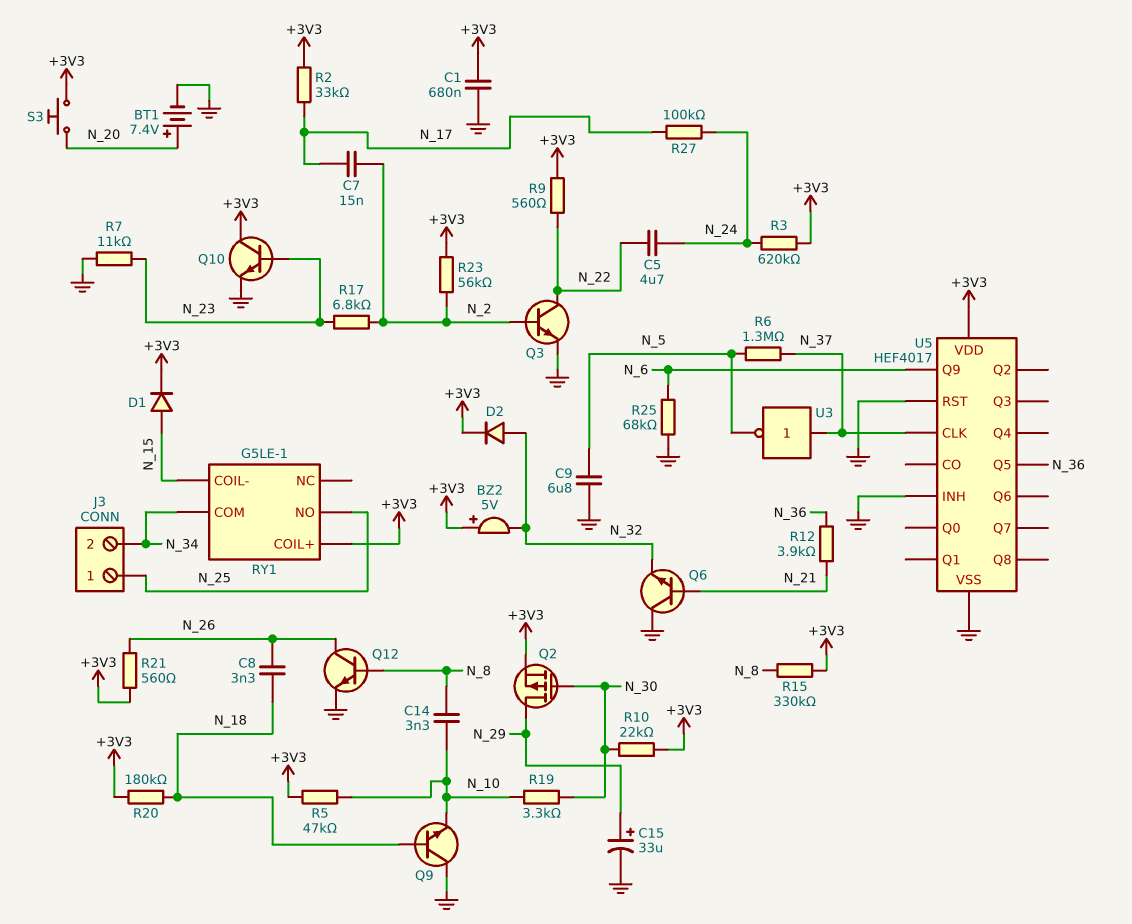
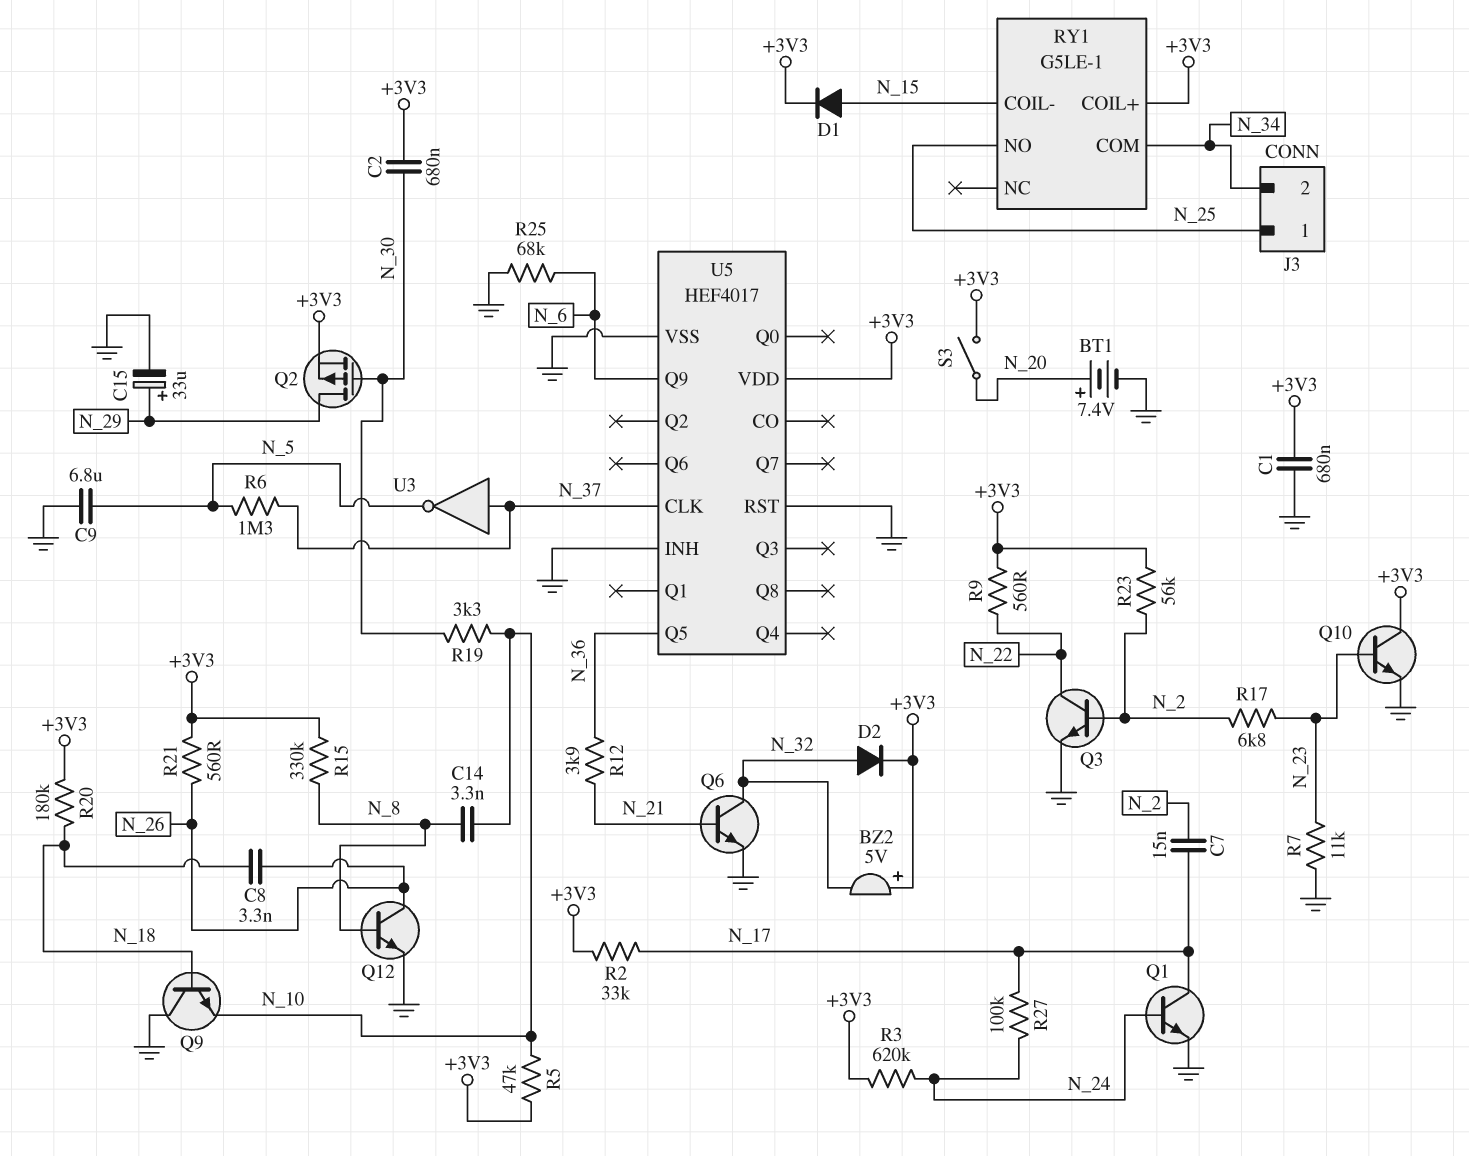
C2: none -> 680nF (+3V3, N_30)
C5: 4.7uF (N_22, N_24) -> none
Q1: none -> NPN (B N_24, C N_17, E GND)
Q6: NPN (B N_21, C GND, E N_32) -> NPN (B N_21, C N_32, E GND)
R10: 22k (+3V3, N_30) -> none
S3: button (+3V3, N_20) -> switch (+3V3, N_20)

